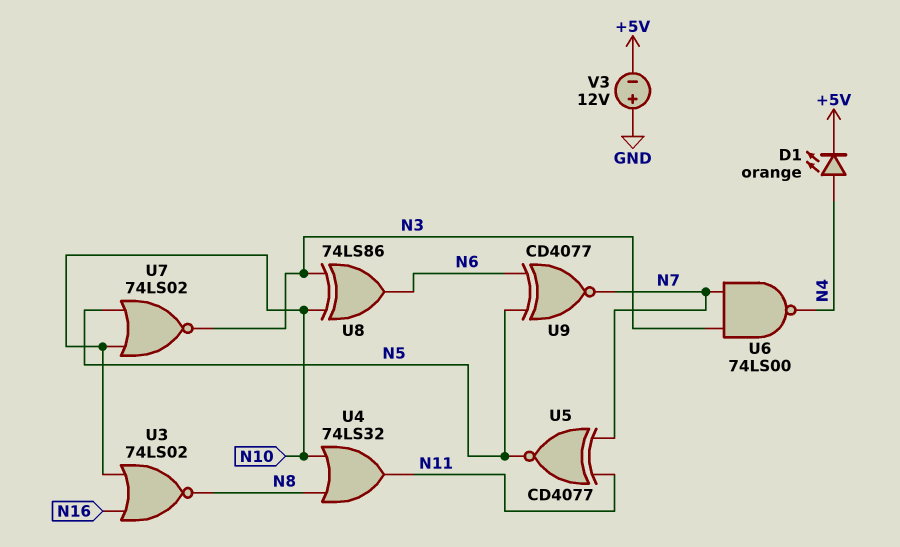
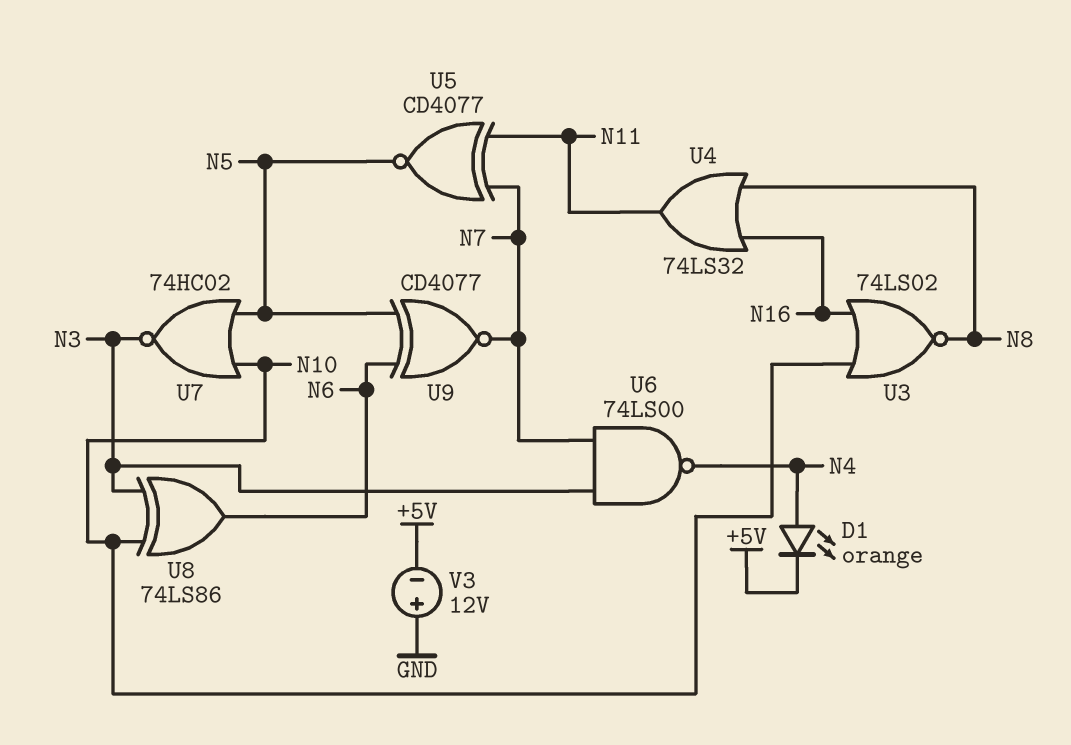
U4: OR 74LS32 (in N8, in N10, out N11) -> OR 74LS32 (in N8, in N16, out N11)
U7: NOR 74LS02 (in N5, in N10, out N3) -> NOR 74HC02 (in N5, in N10, out N3)

